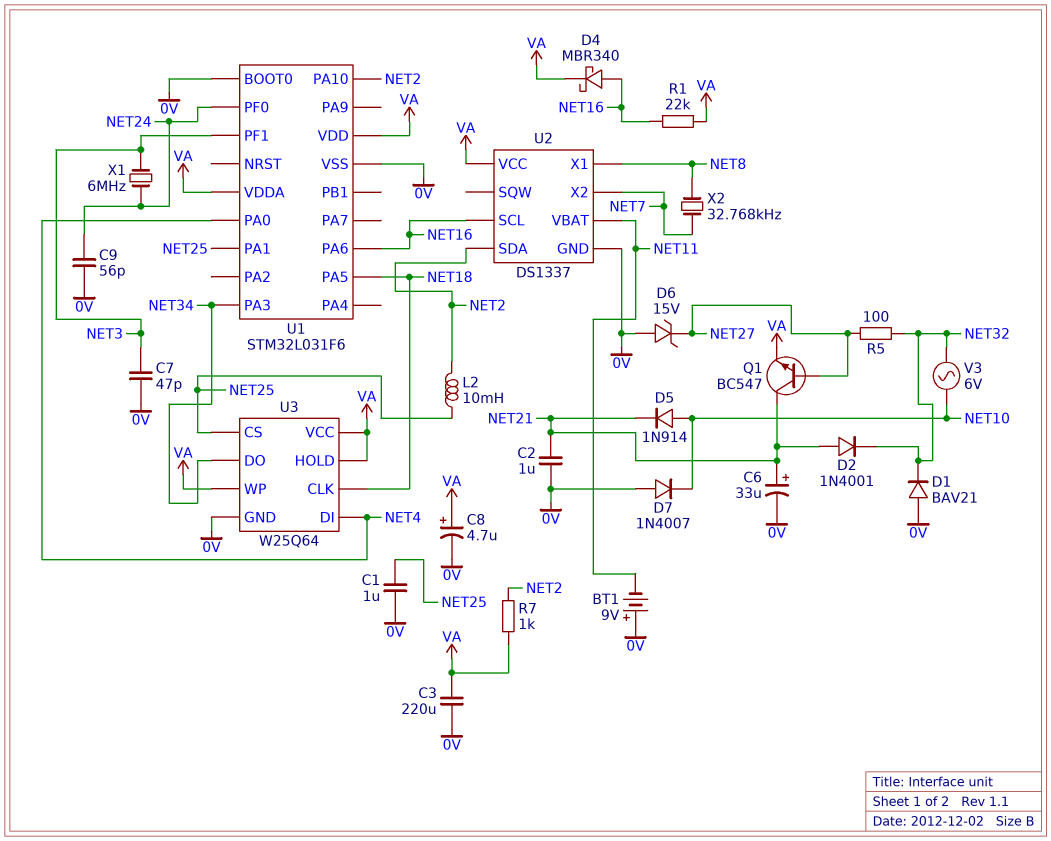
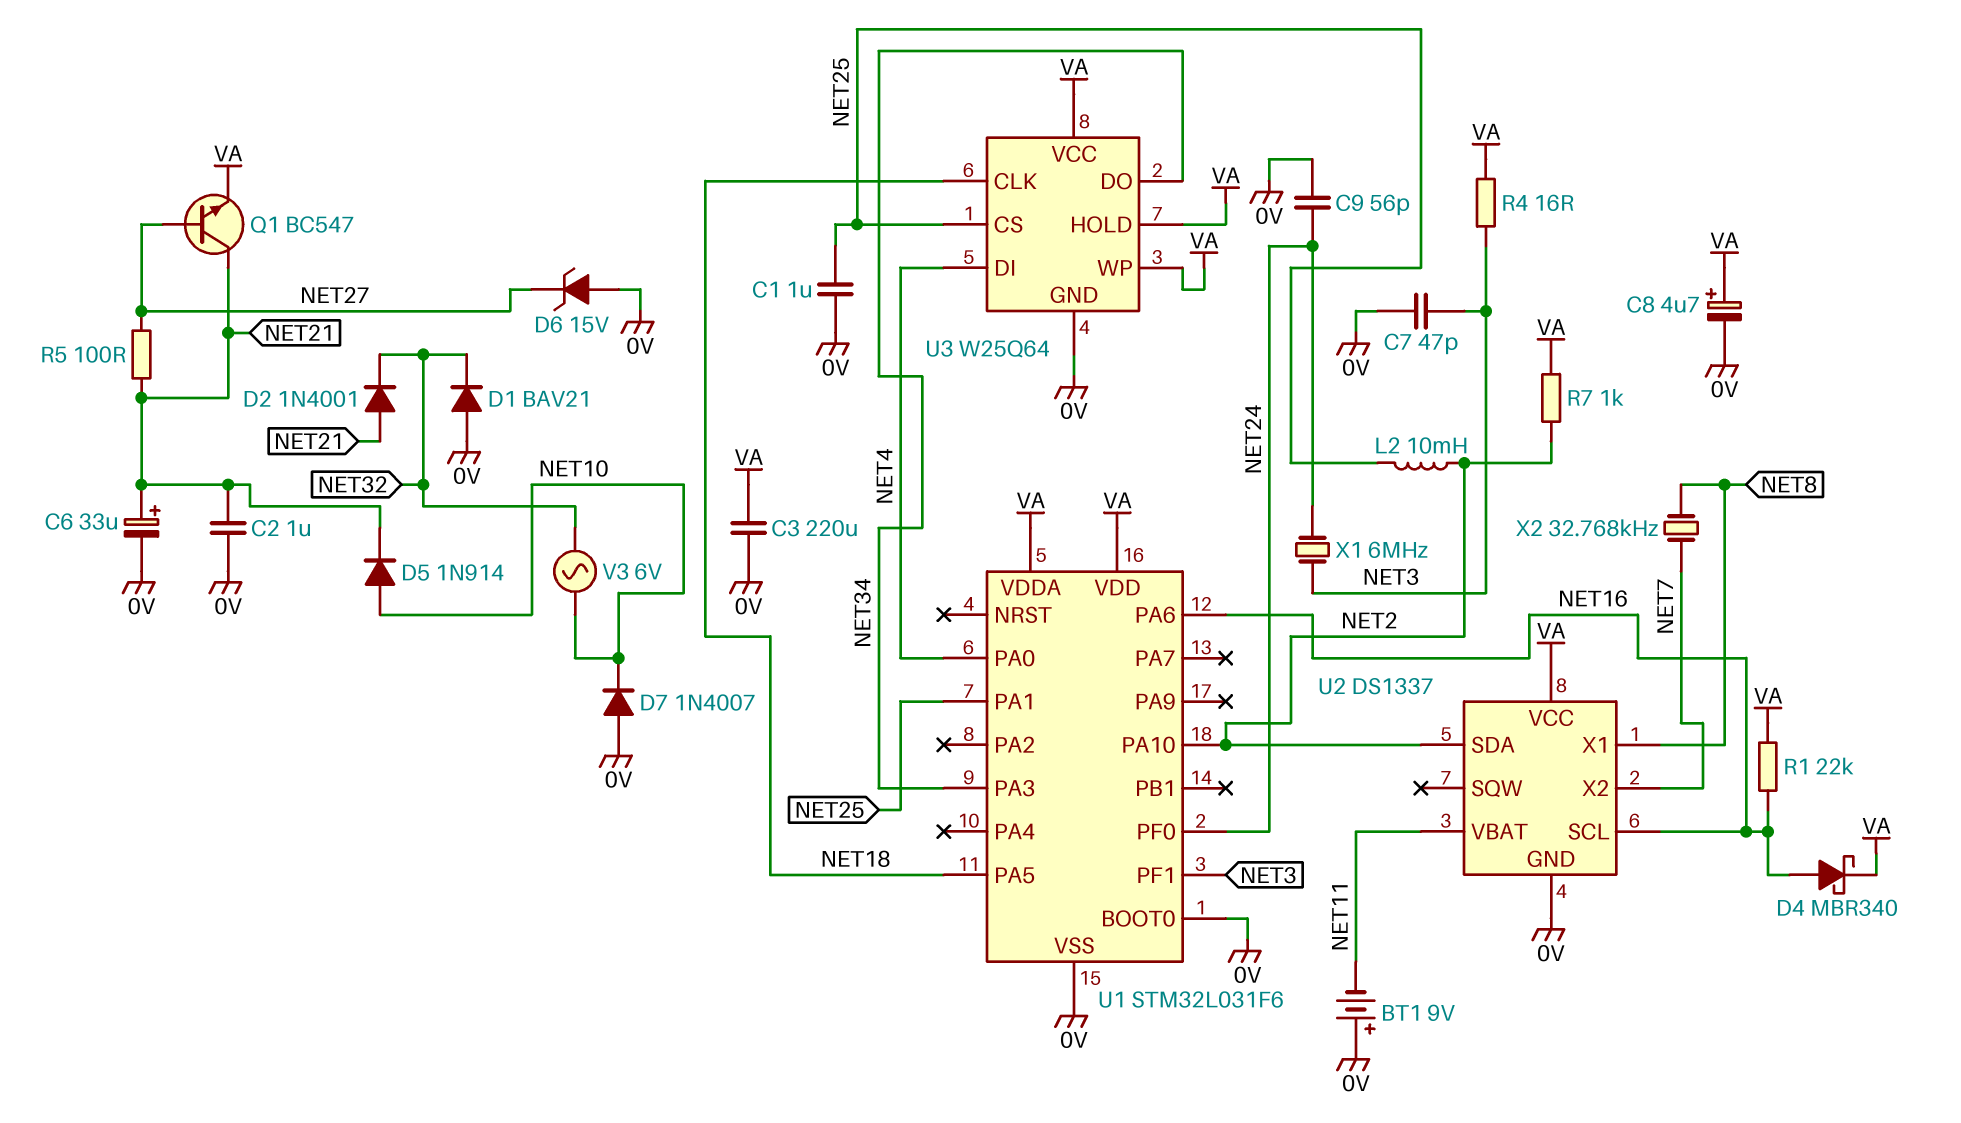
R4: none -> 16 (NET3, VA)
R5: 100 (NET27, NET32) -> 100 (NET21, NET27)

